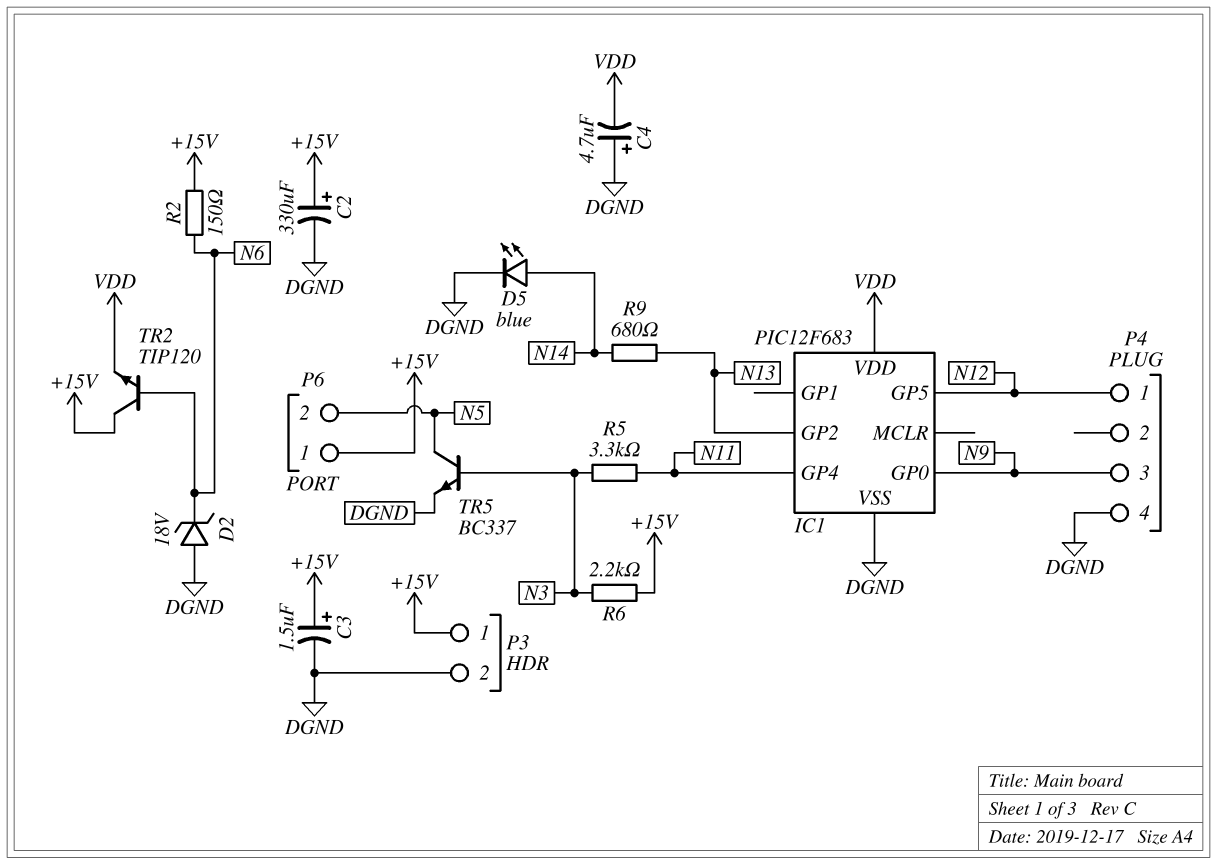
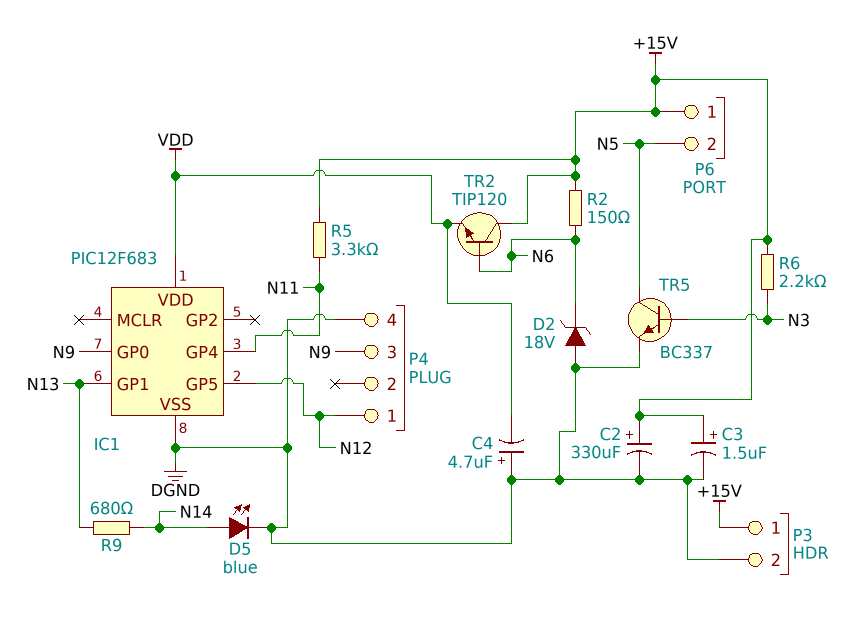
IC1 pin GP1: none -> N13
IC1 pin GP2: N13 -> none
R5: 3.3k (N3, N11) -> 3.3k (+15V, N11)

